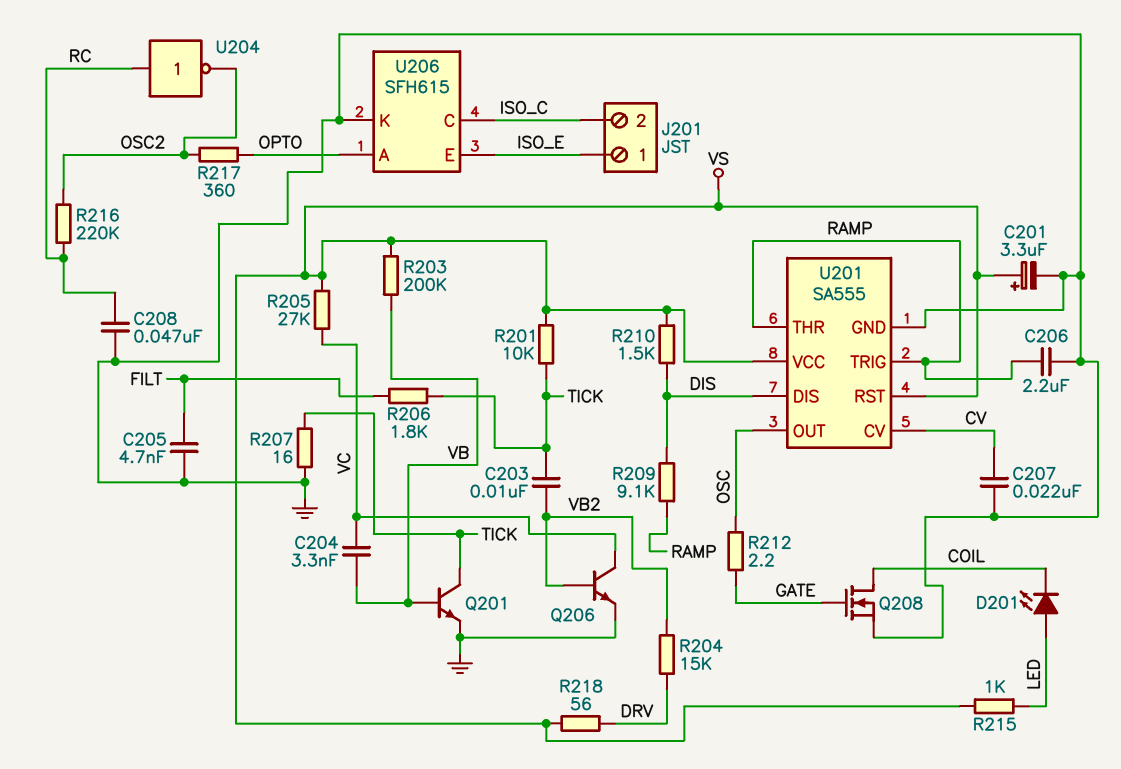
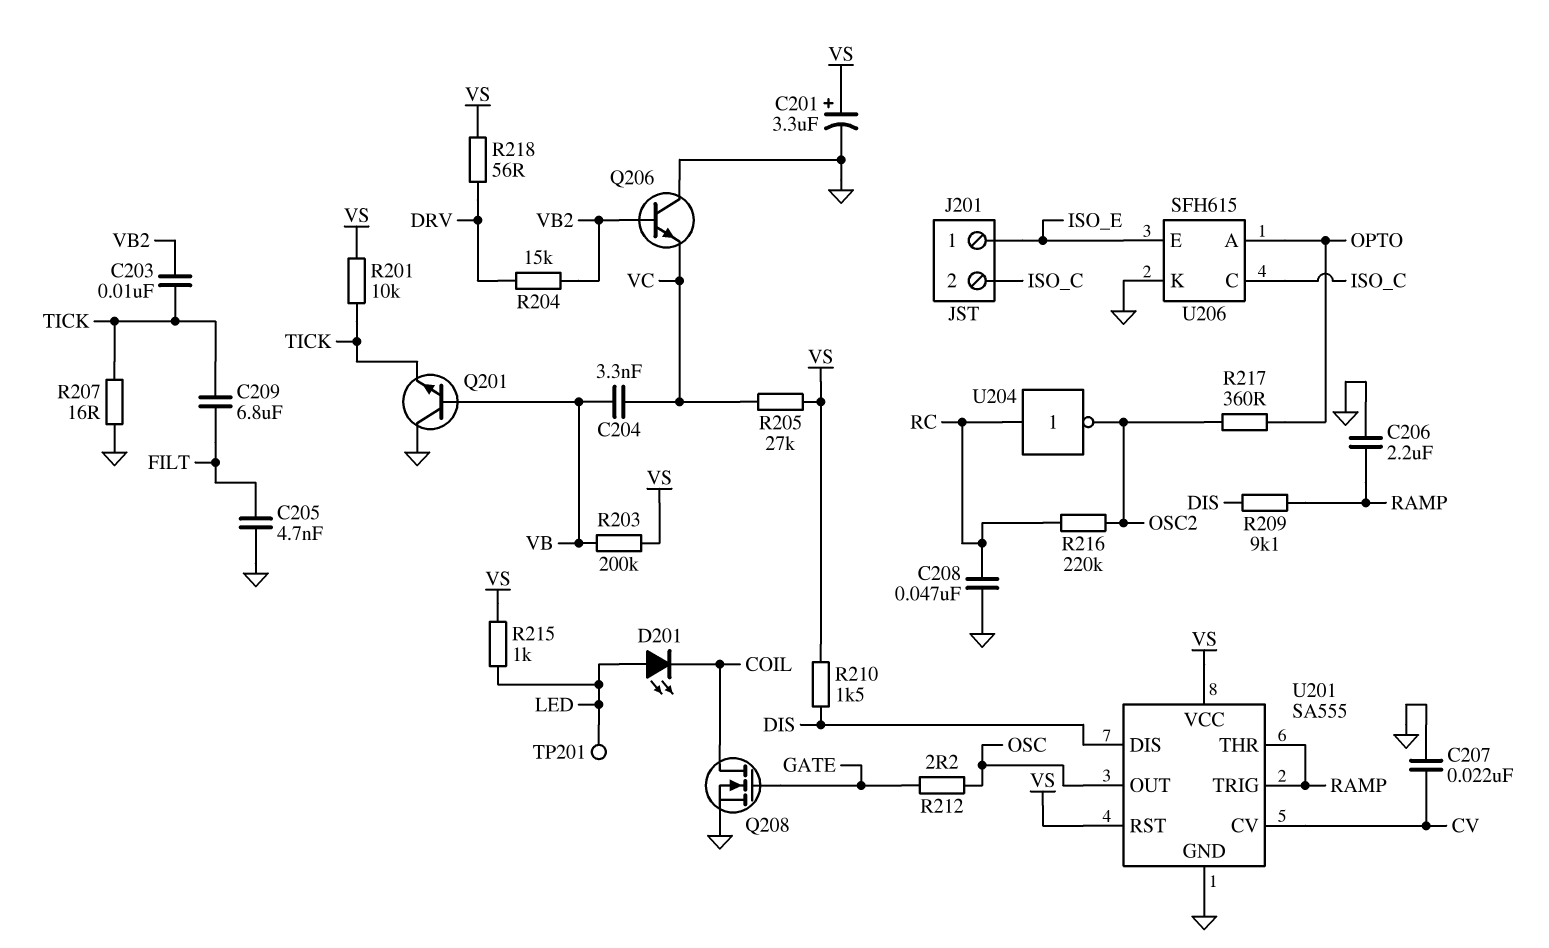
C209: none -> 6.8uF (FILT, TICK)
Q201: NPN (B VB, C TICK, E GND) -> NPN (B VB, C GND, E TICK)
Q206: NPN (B VB2, C VC, E GND) -> NPN (B VB2, C GND, E VC)
R206: 1.8k (FILT, TICK) -> none
TP201: none -> test point (LED)

